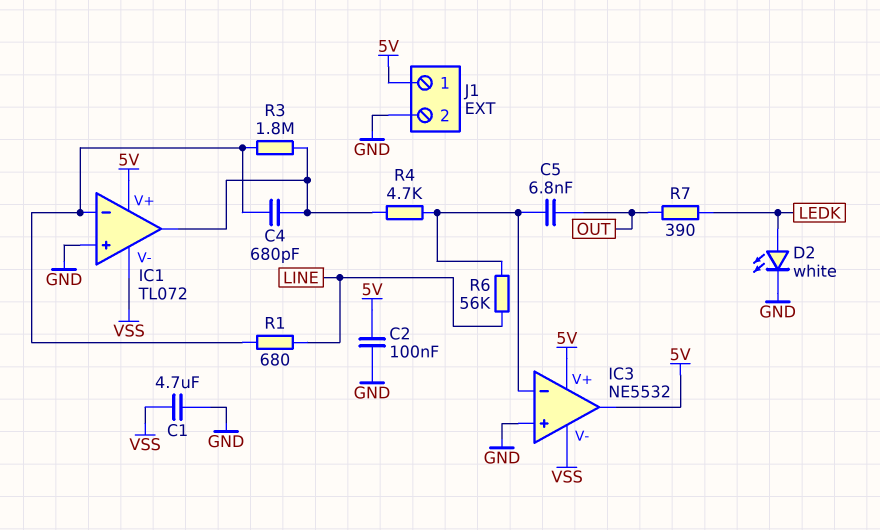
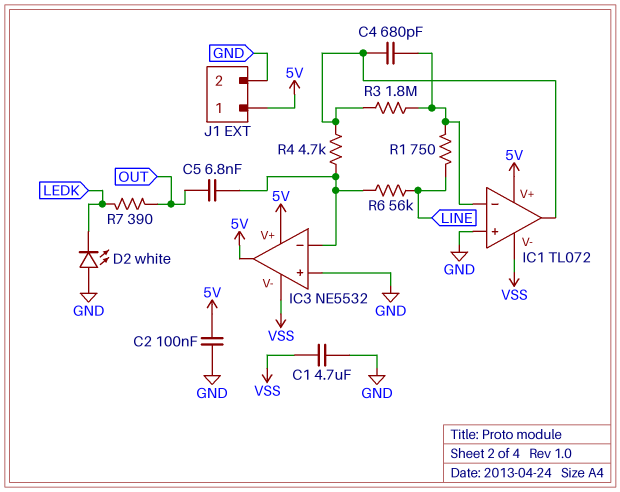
D2: LED white (A LEDK, K GND) -> LED white (A GND, K LEDK)
R1: 680 (IC1/in-, LINE) -> 750 (IC1/in-, LINE)

